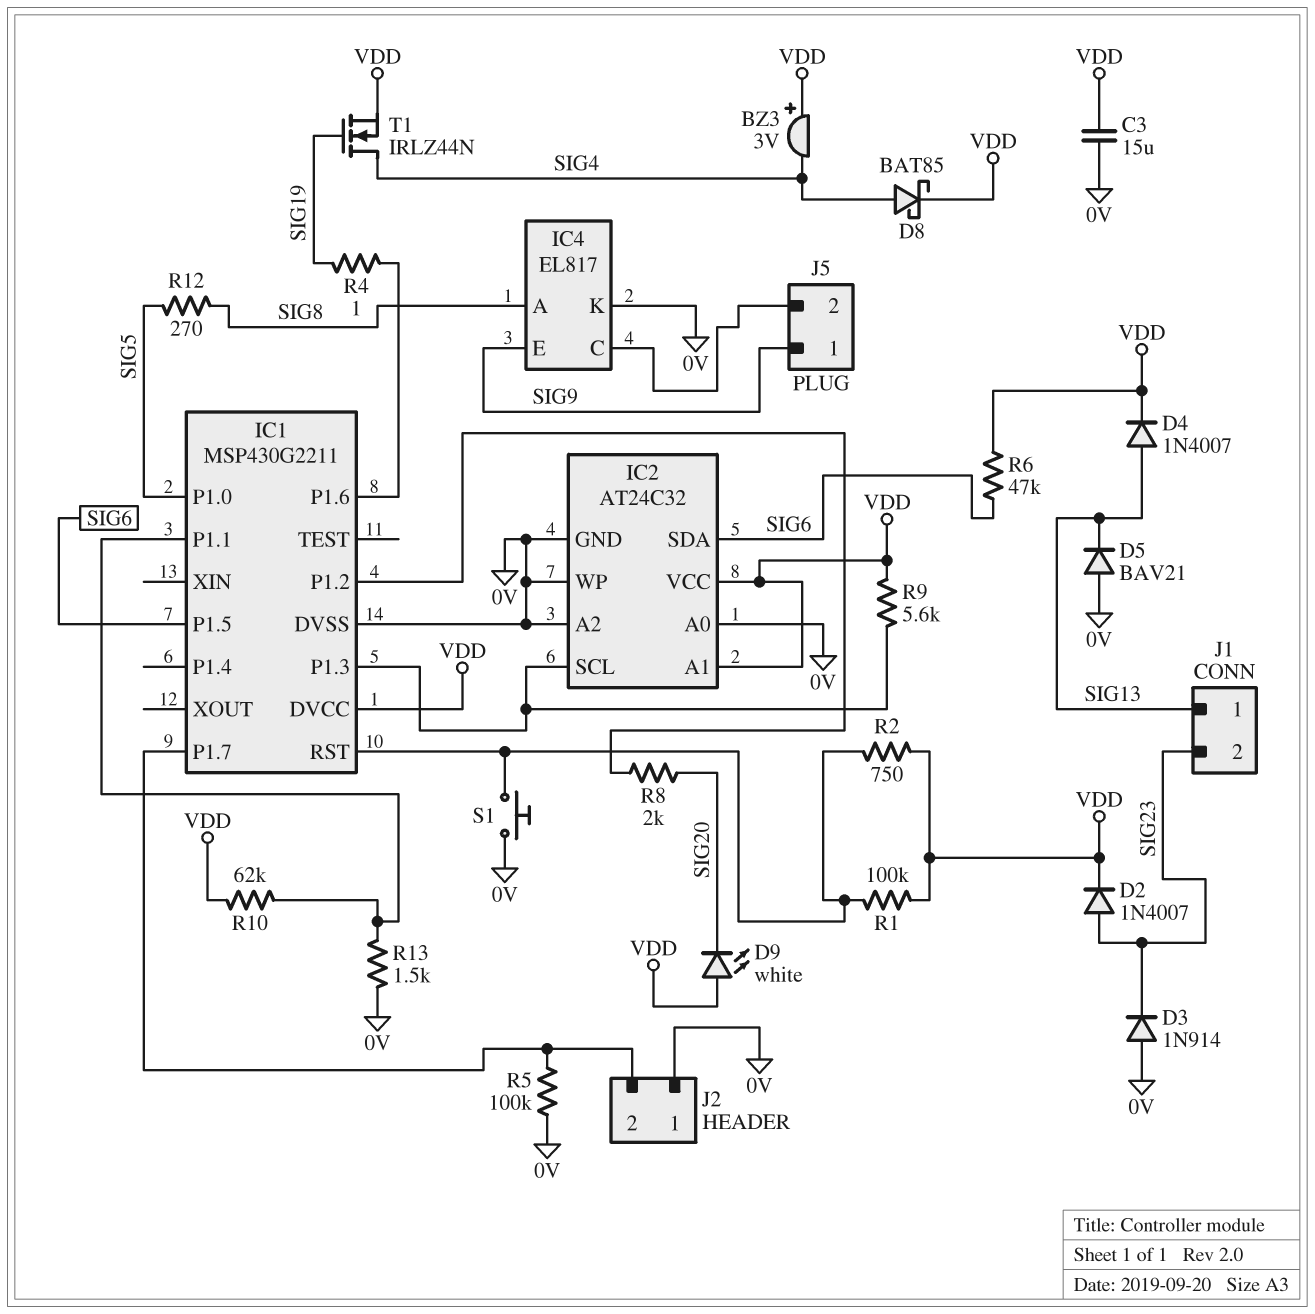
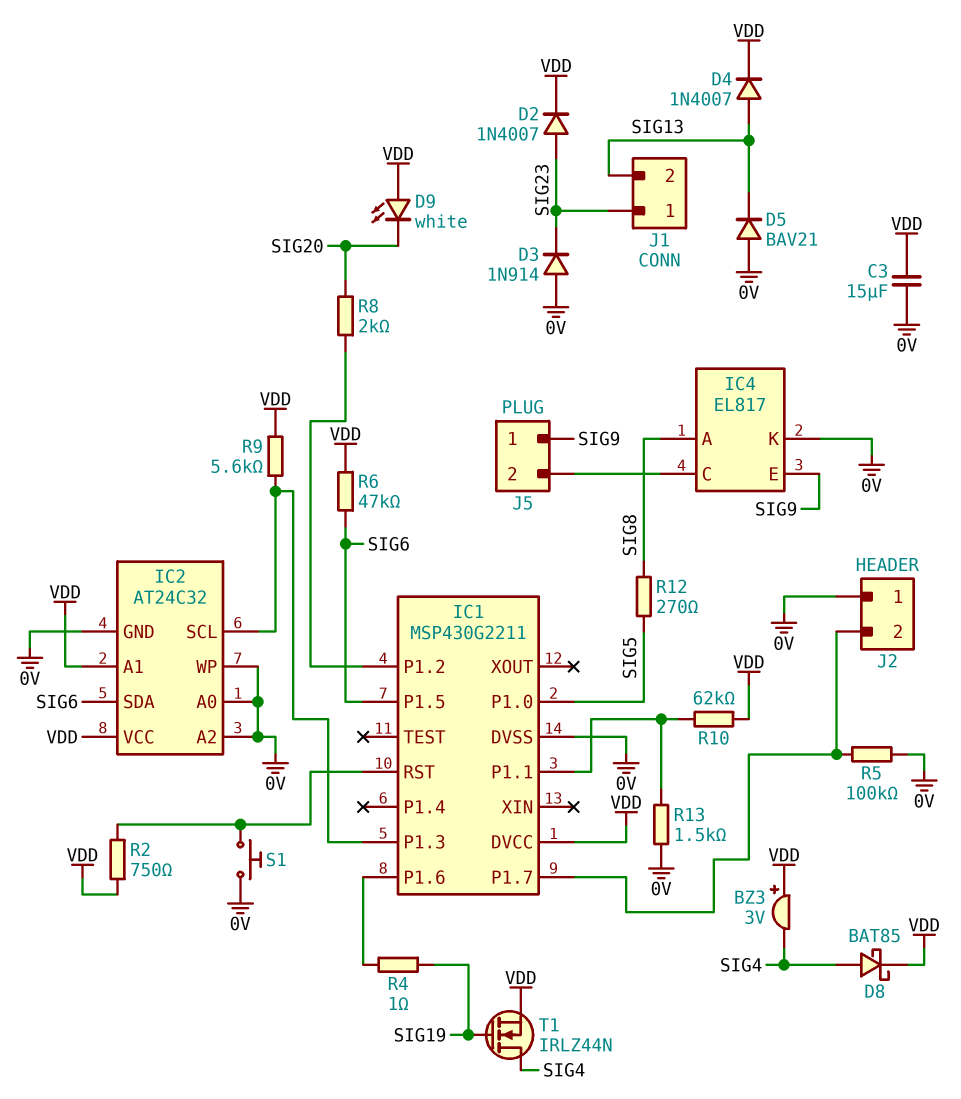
J1 pin 1: SIG13 -> SIG23
J1 pin 2: SIG23 -> SIG13
R1: 100k (IC1/RST, VDD) -> none

